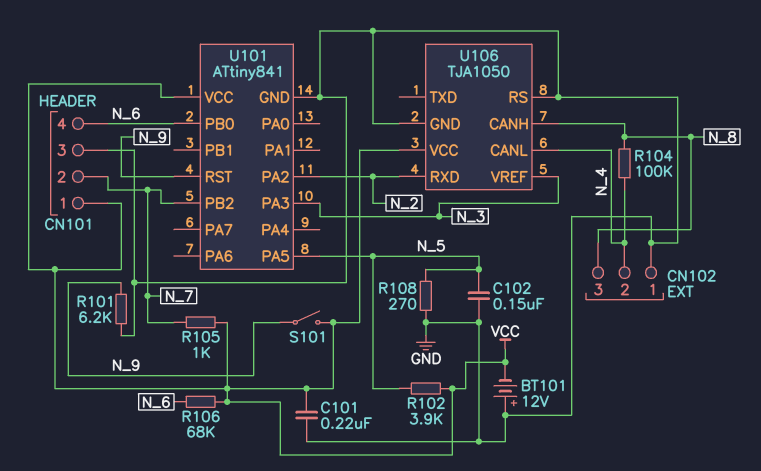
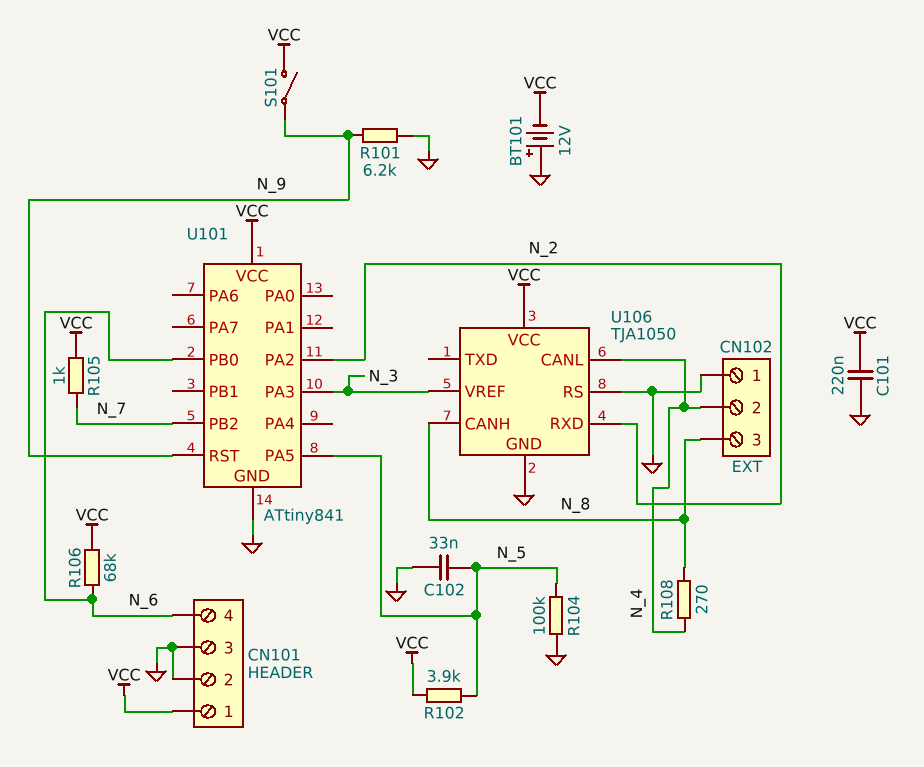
C102: 150nF (GND, N_5) -> 33nF (GND, N_5)
CN101 pin 2: N_7 -> GND
R104: 100k (N_4, N_8) -> 100k (GND, N_5)
R108: 270 (GND, N_5) -> 270 (N_4, N_8)

